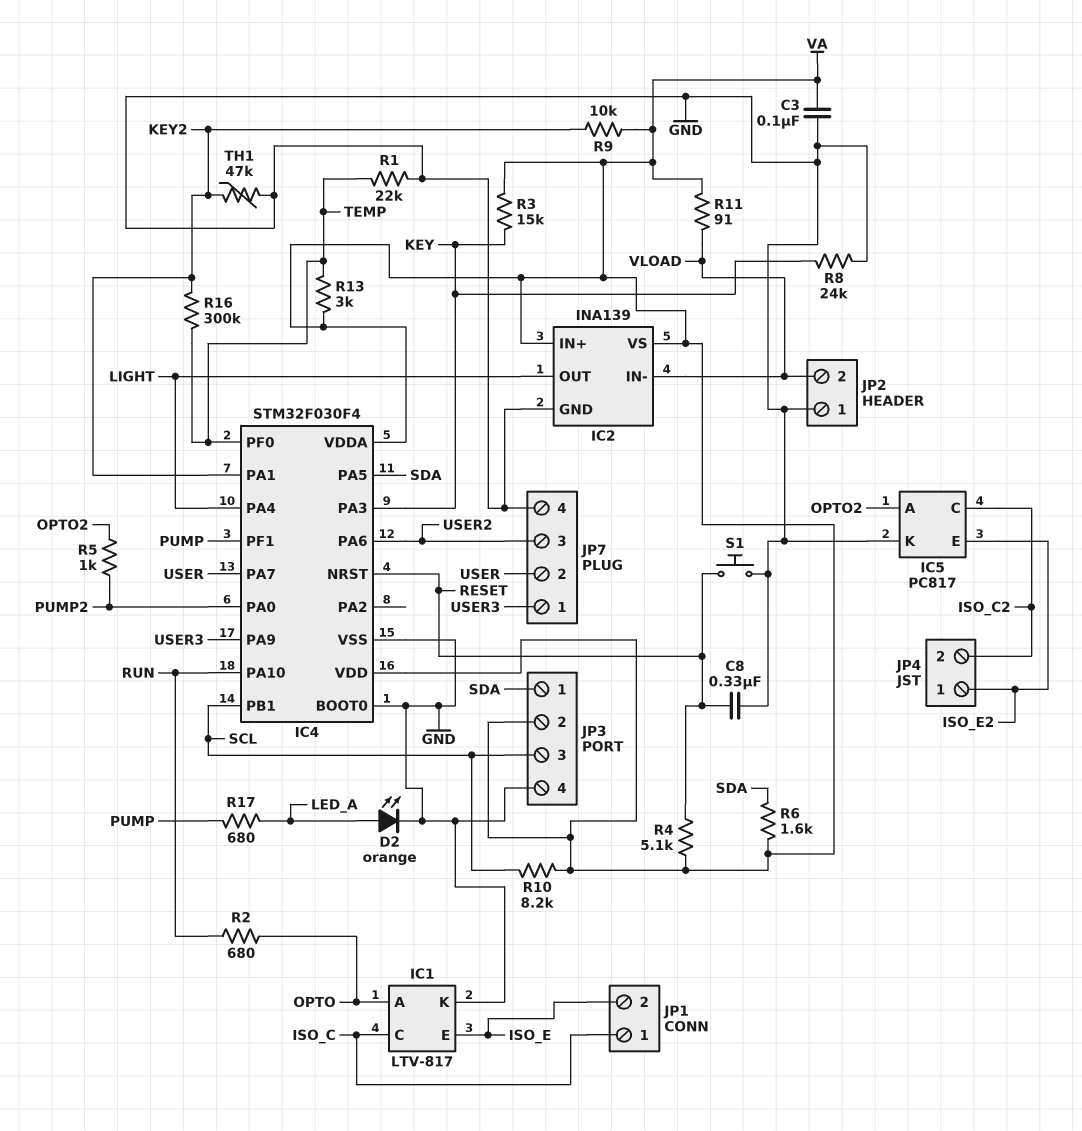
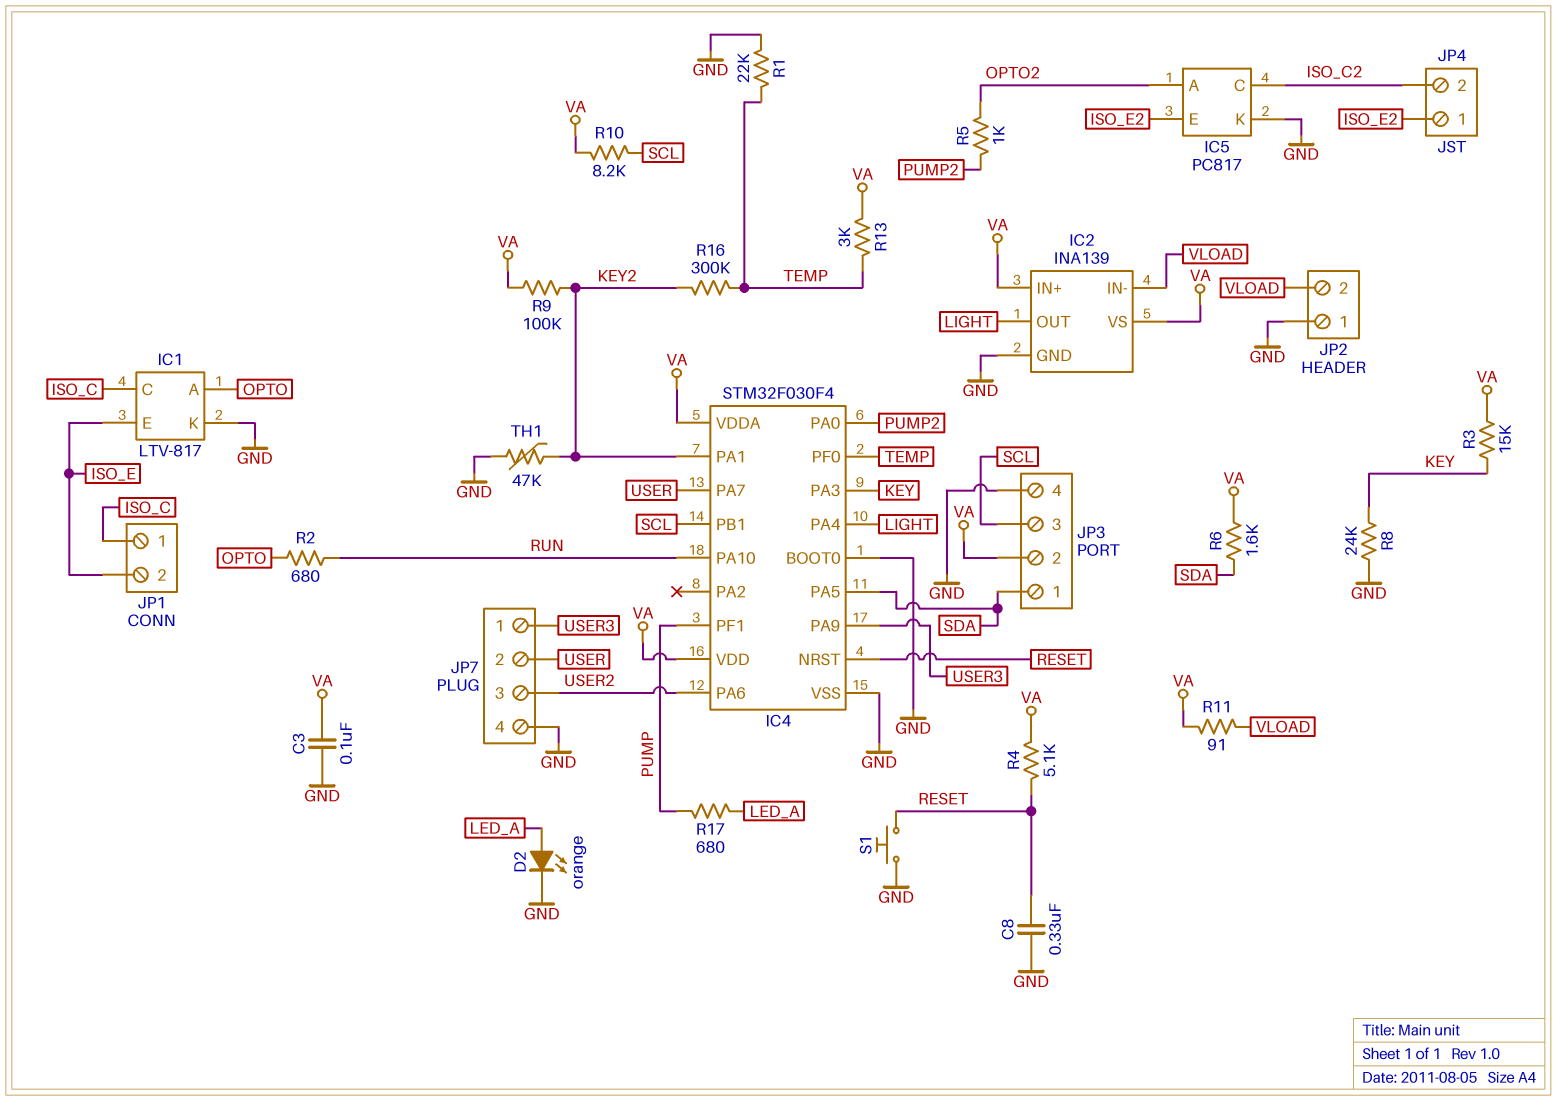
R9: 10k (KEY2, VA) -> 100k (KEY2, VA)

